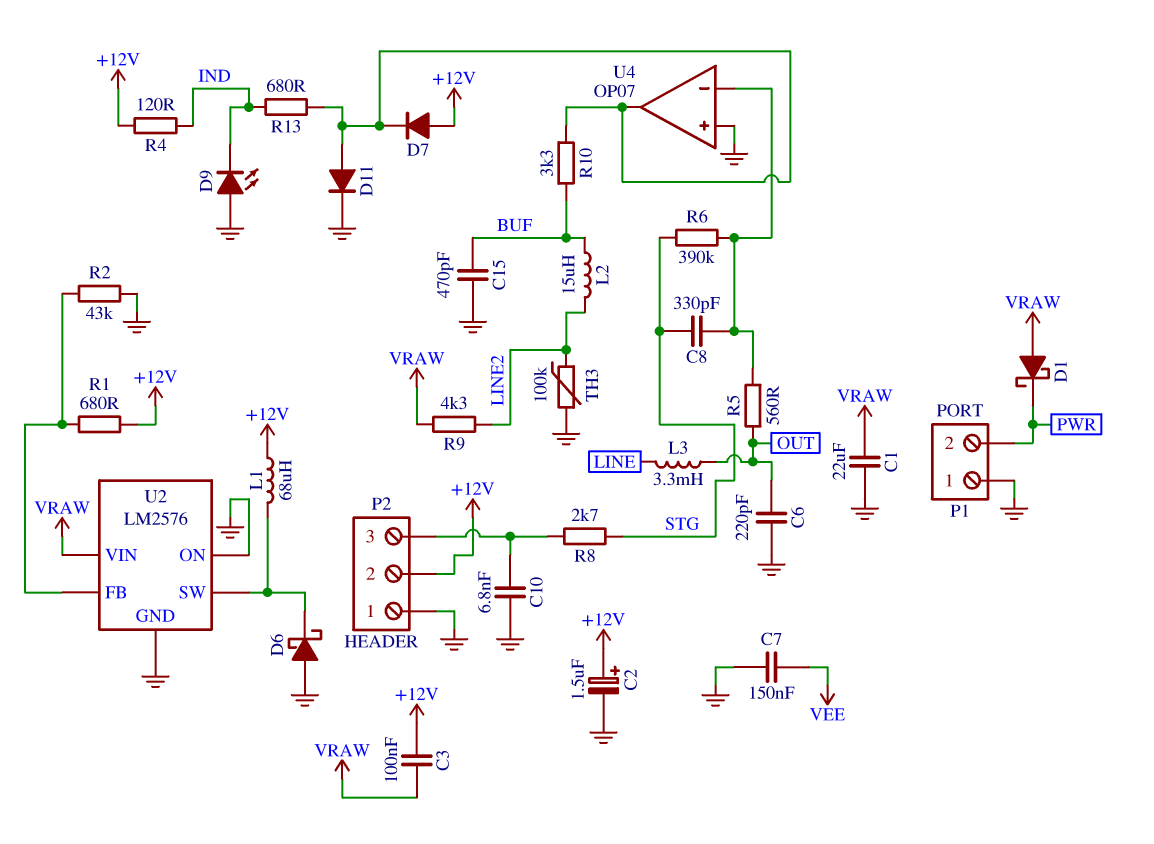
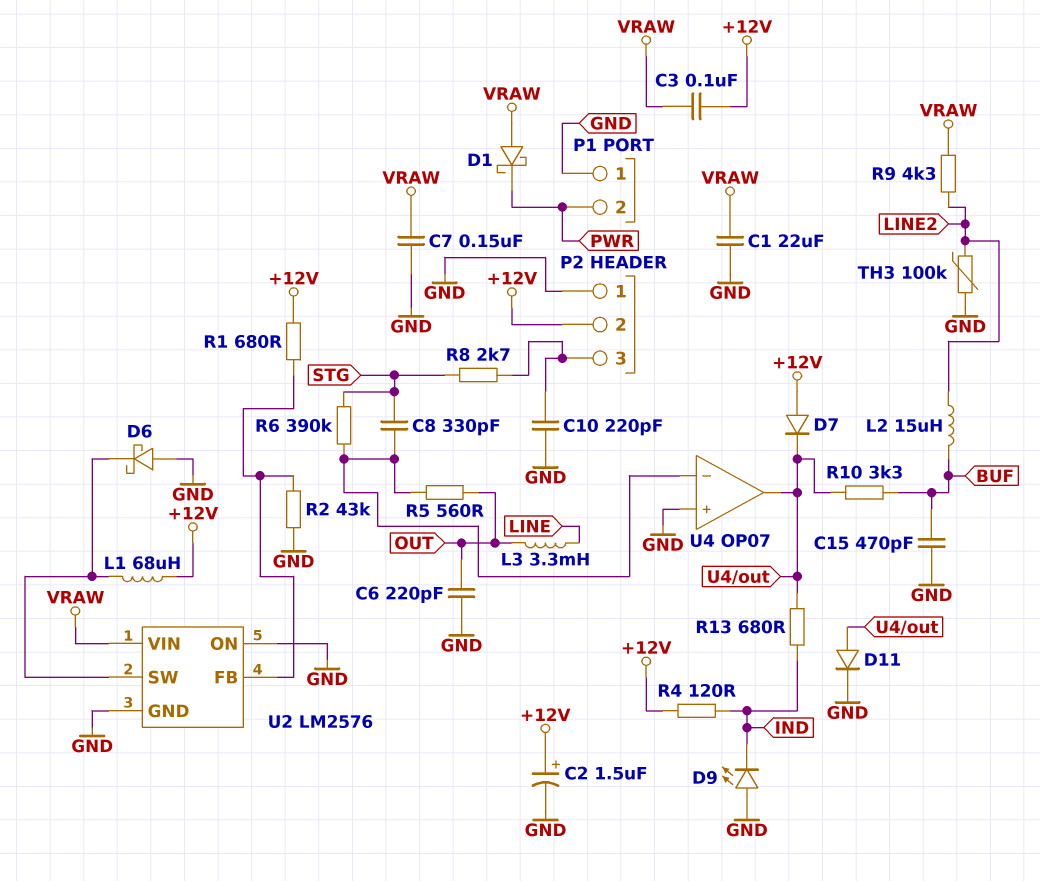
C7: 150nF (GND, VEE) -> 150nF (GND, VRAW)
C10: 6.8nF (GND, P2/3) -> 220pF (GND, P2/3)

